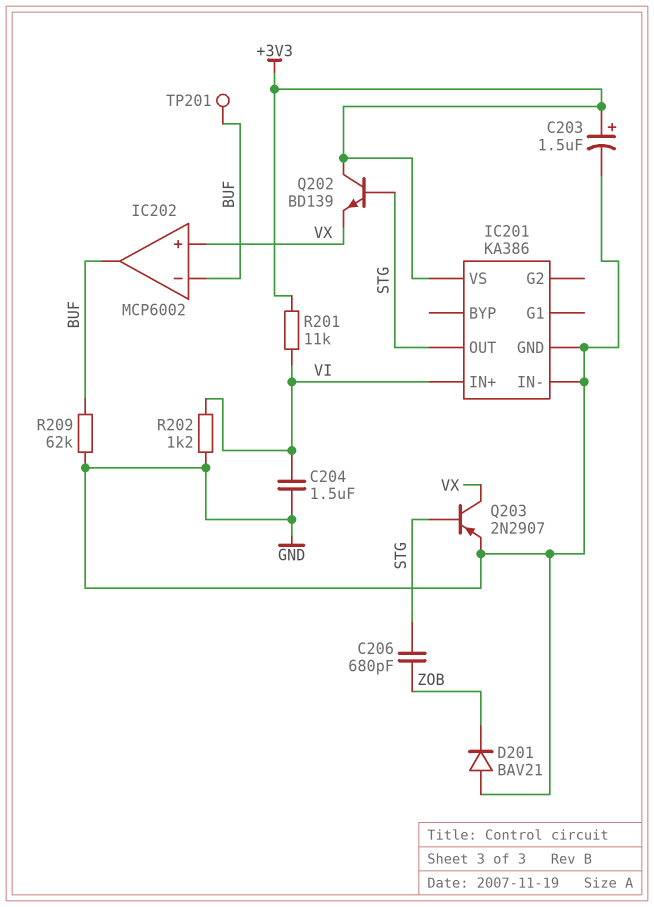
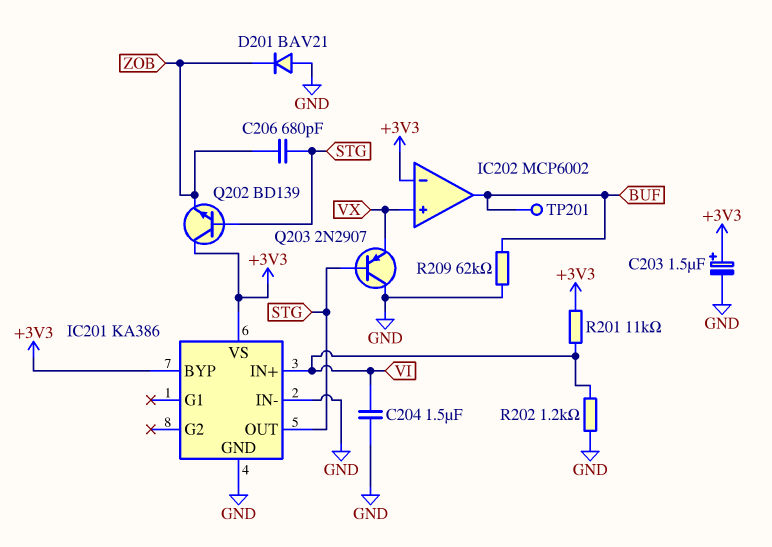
IC201 pin BYP: none -> +3V3
IC202 pin in-: BUF -> +3V3
Q202: NPN BD139 (B STG, C +3V3, E VX) -> NPN BD139 (B STG, C +3V3, E ZOB)
Q203: PNP 2N2907 (B STG, C VX, E GND) -> PNP 2N2907 (B STG, C GND, E VX)

